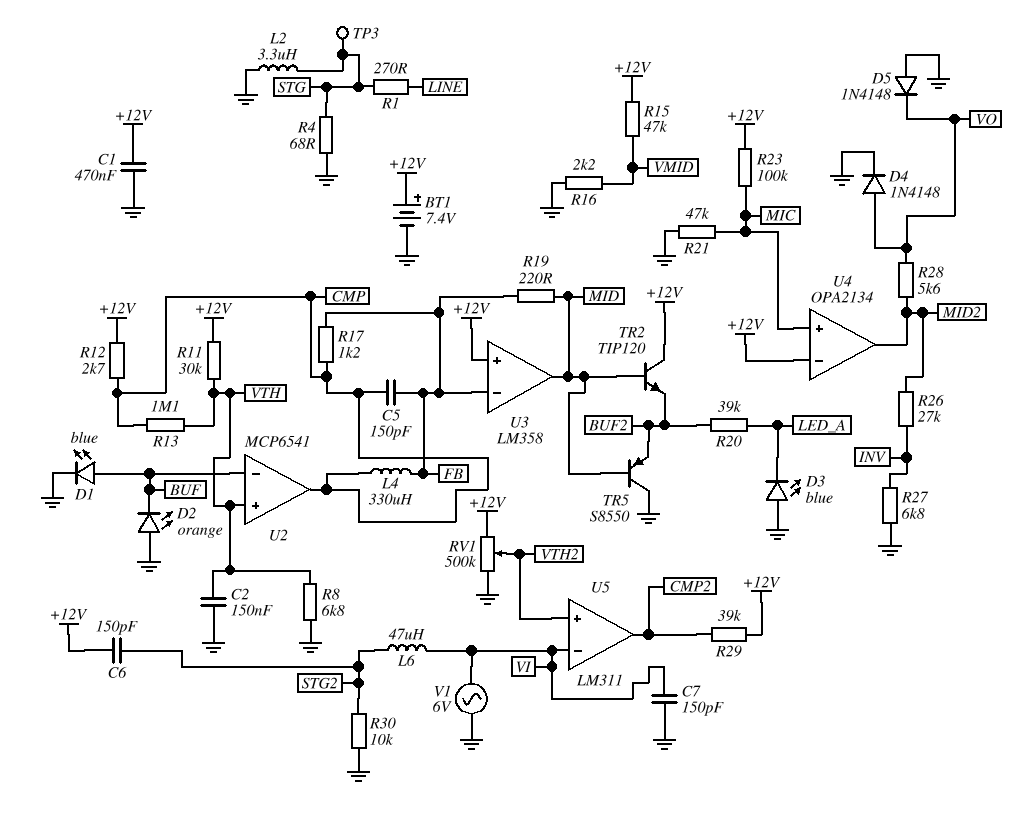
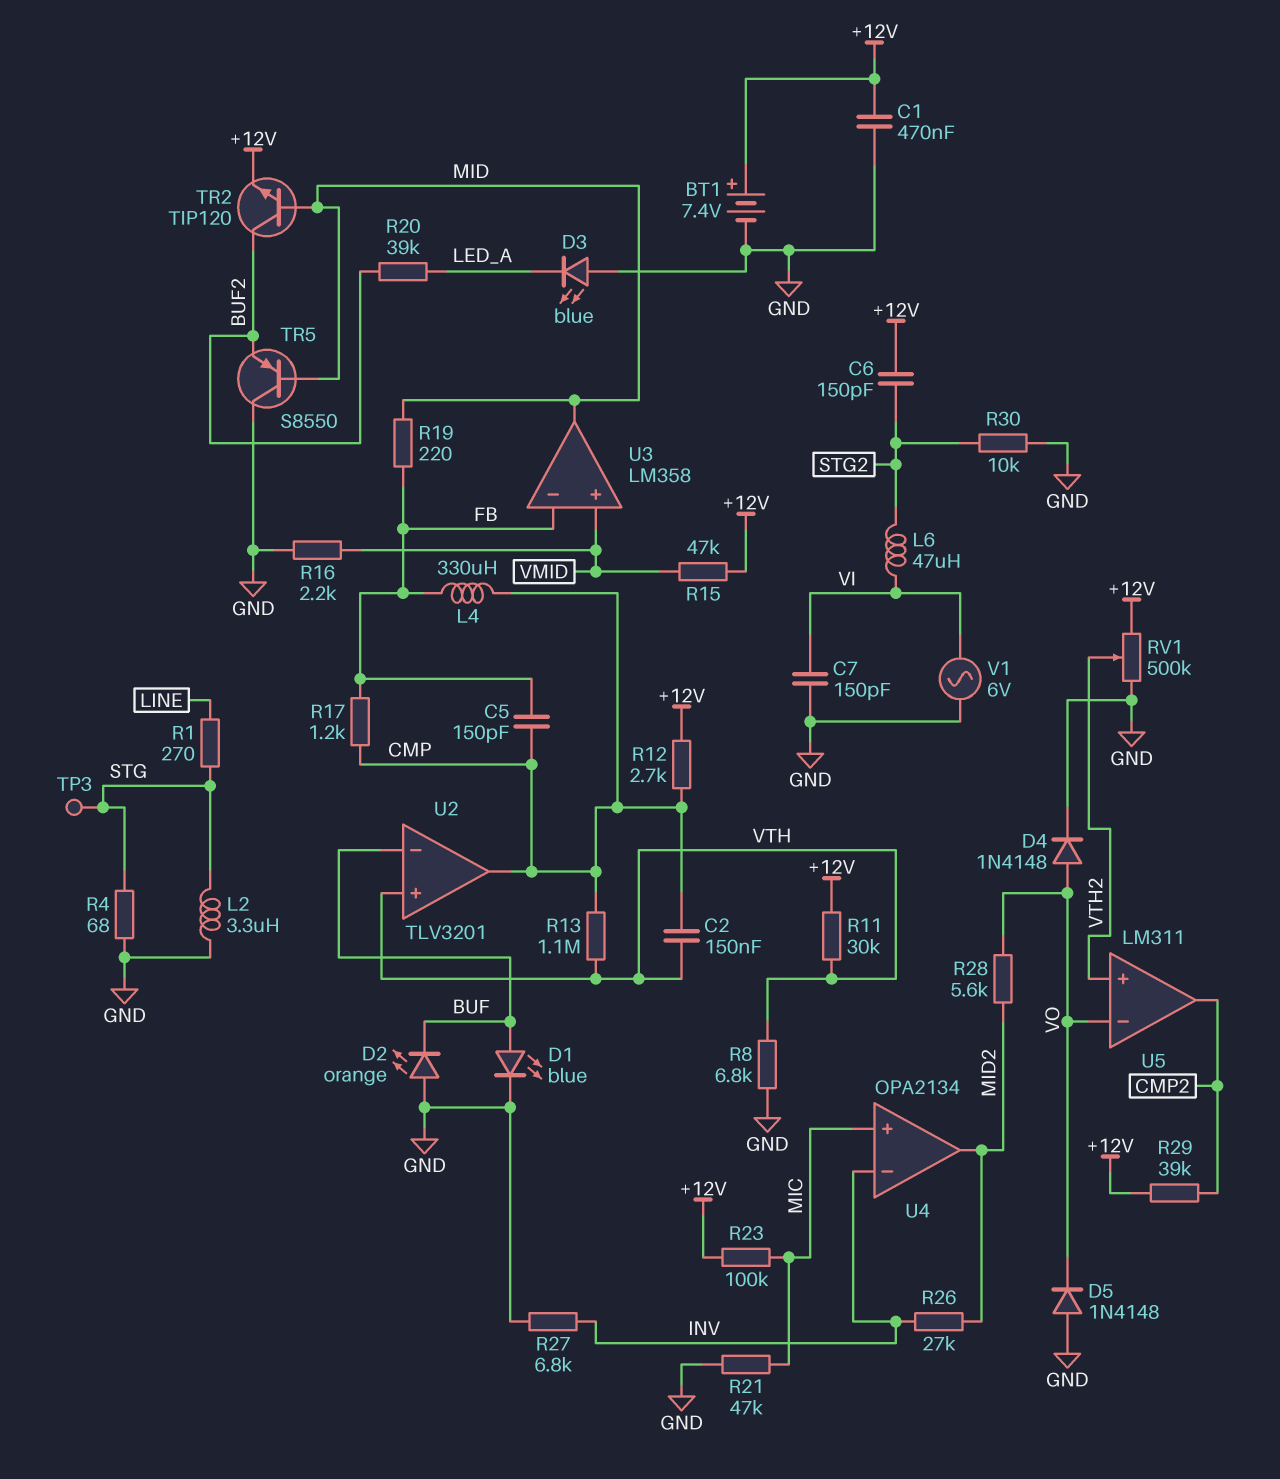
C2: 150nF (GND, VTH) -> 150nF (CMP, VTH)
TR2: NPN TIP120 (B MID, C +12V, E BUF2) -> NPN TIP120 (B MID, C BUF2, E +12V)
U2: MCP6541 -> TLV3201
U3 pin in+: +12V -> VMID
U4 pin in-: +12V -> INV
U5 pin in-: VI -> VO

